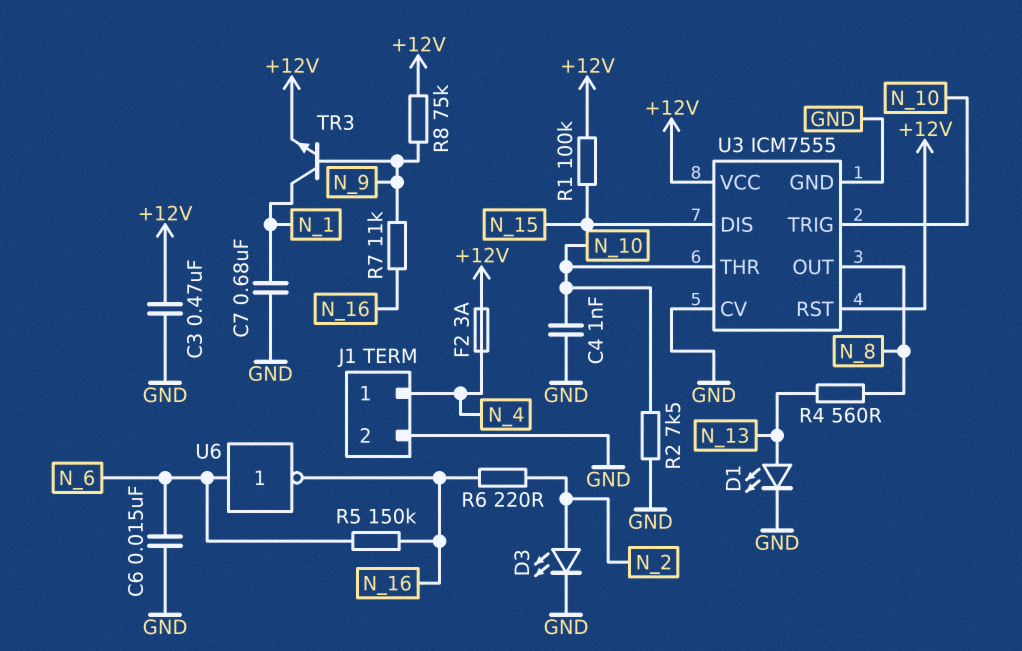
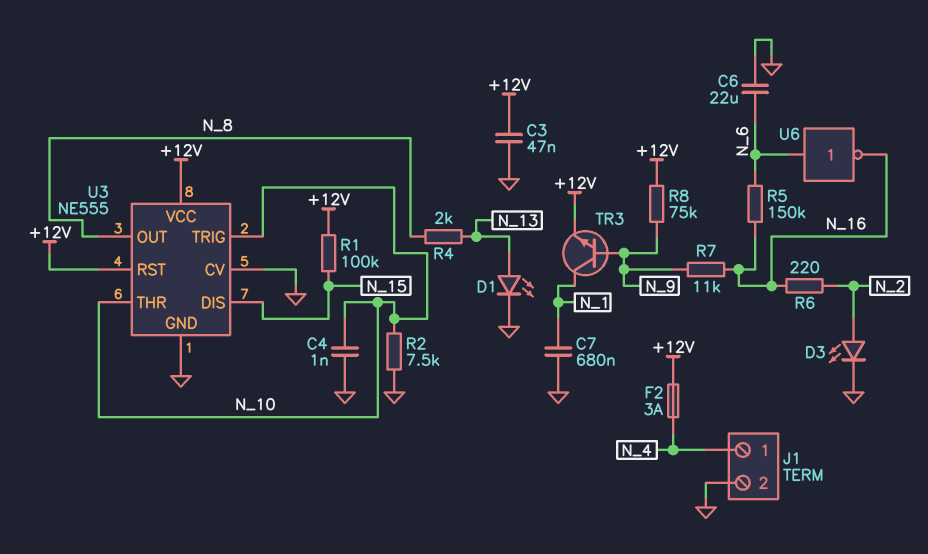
C3: 470nF (+12V, GND) -> 47nF (+12V, GND)
C6: 15nF (GND, N_6) -> 22uF (GND, N_6)
R4: 560 (N_8, N_13) -> 2k (N_8, N_13)
U3: ICM7555 -> NE555

